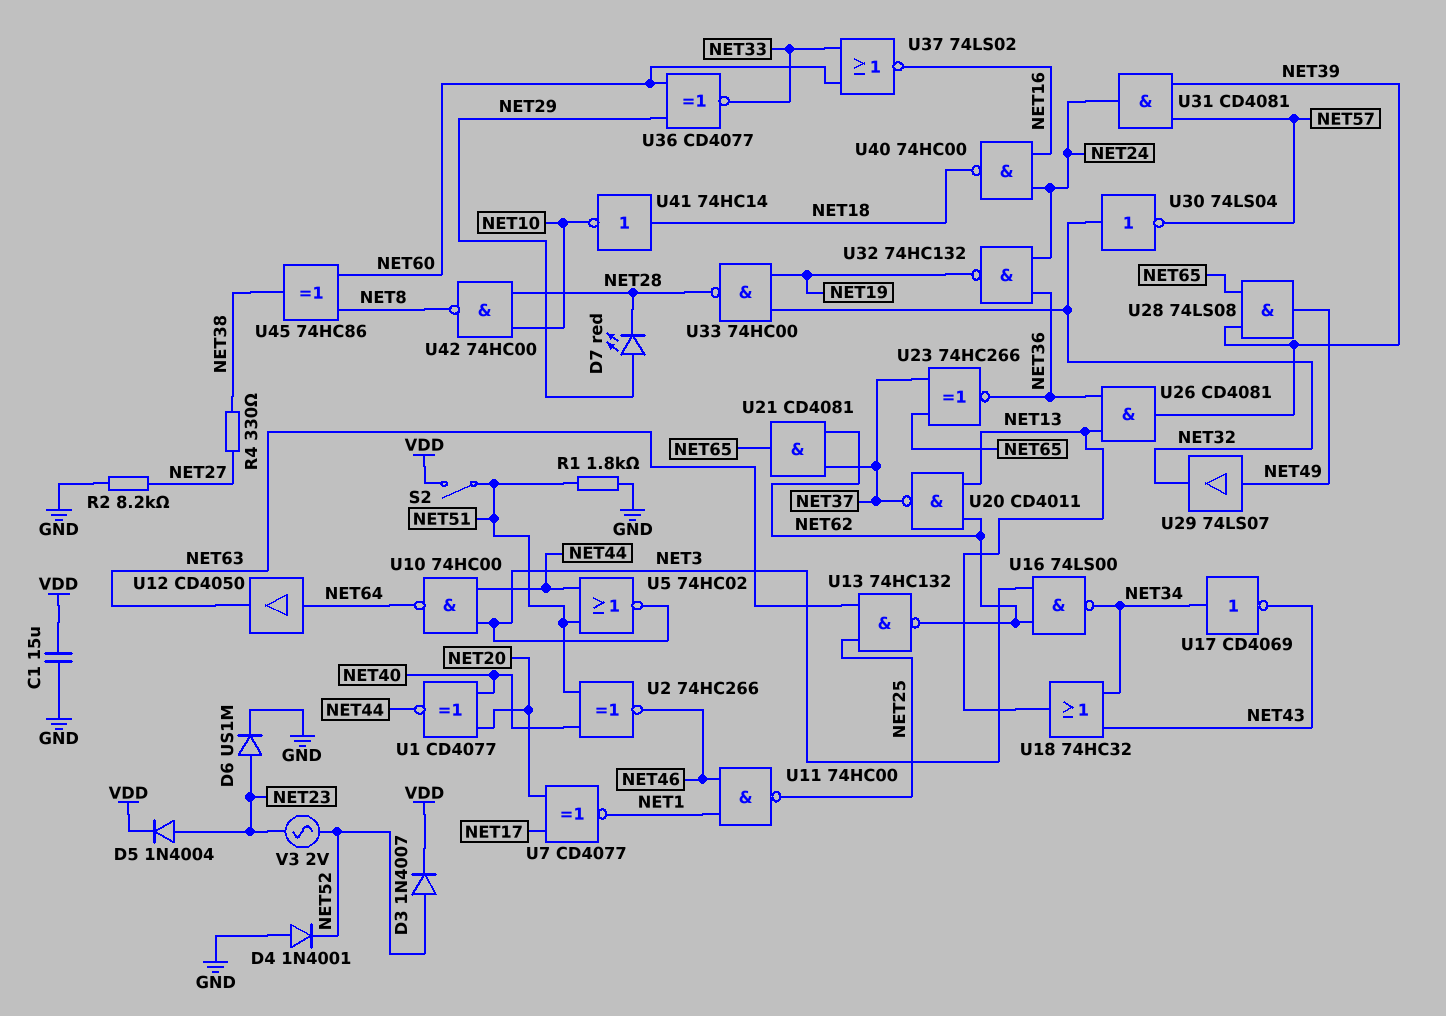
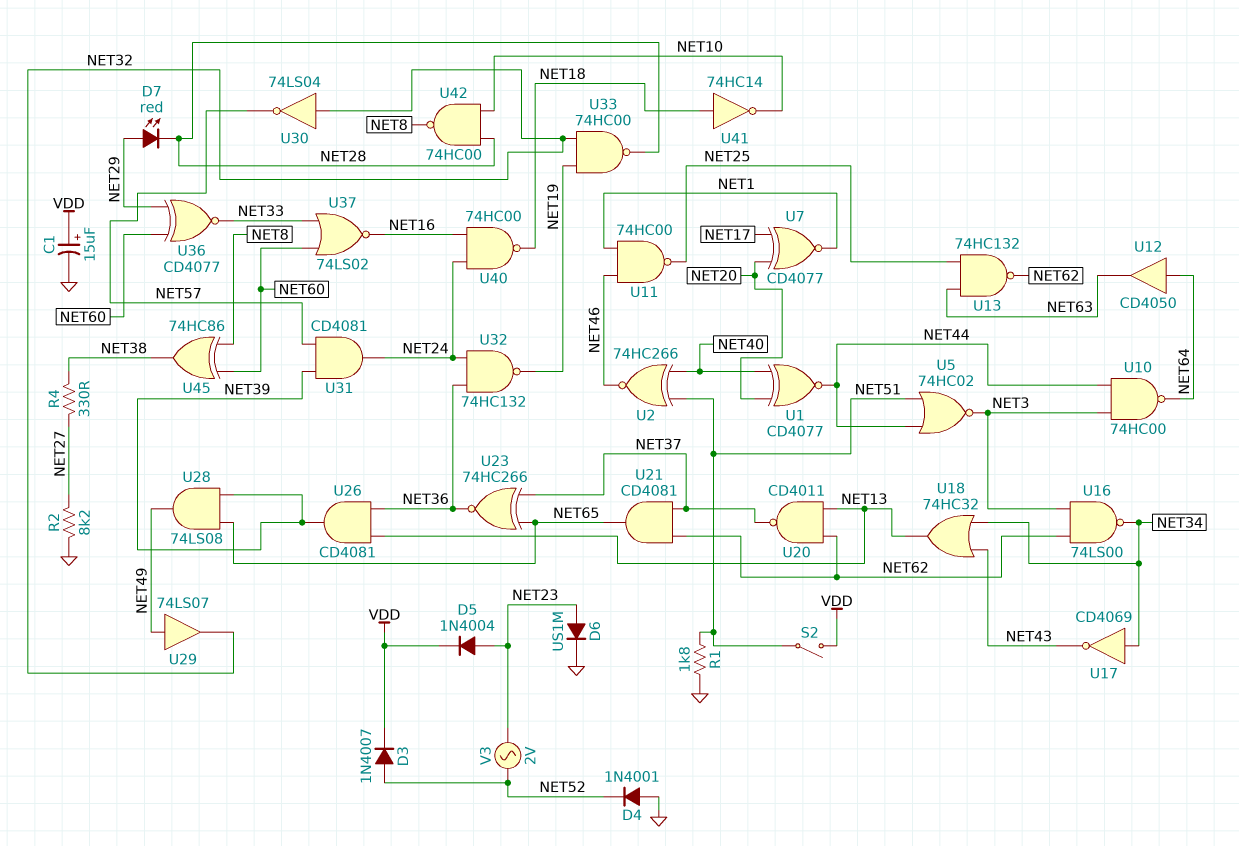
C1: 15uF (GND, VDD) -> 15uF (plus VDD, minus GND)

